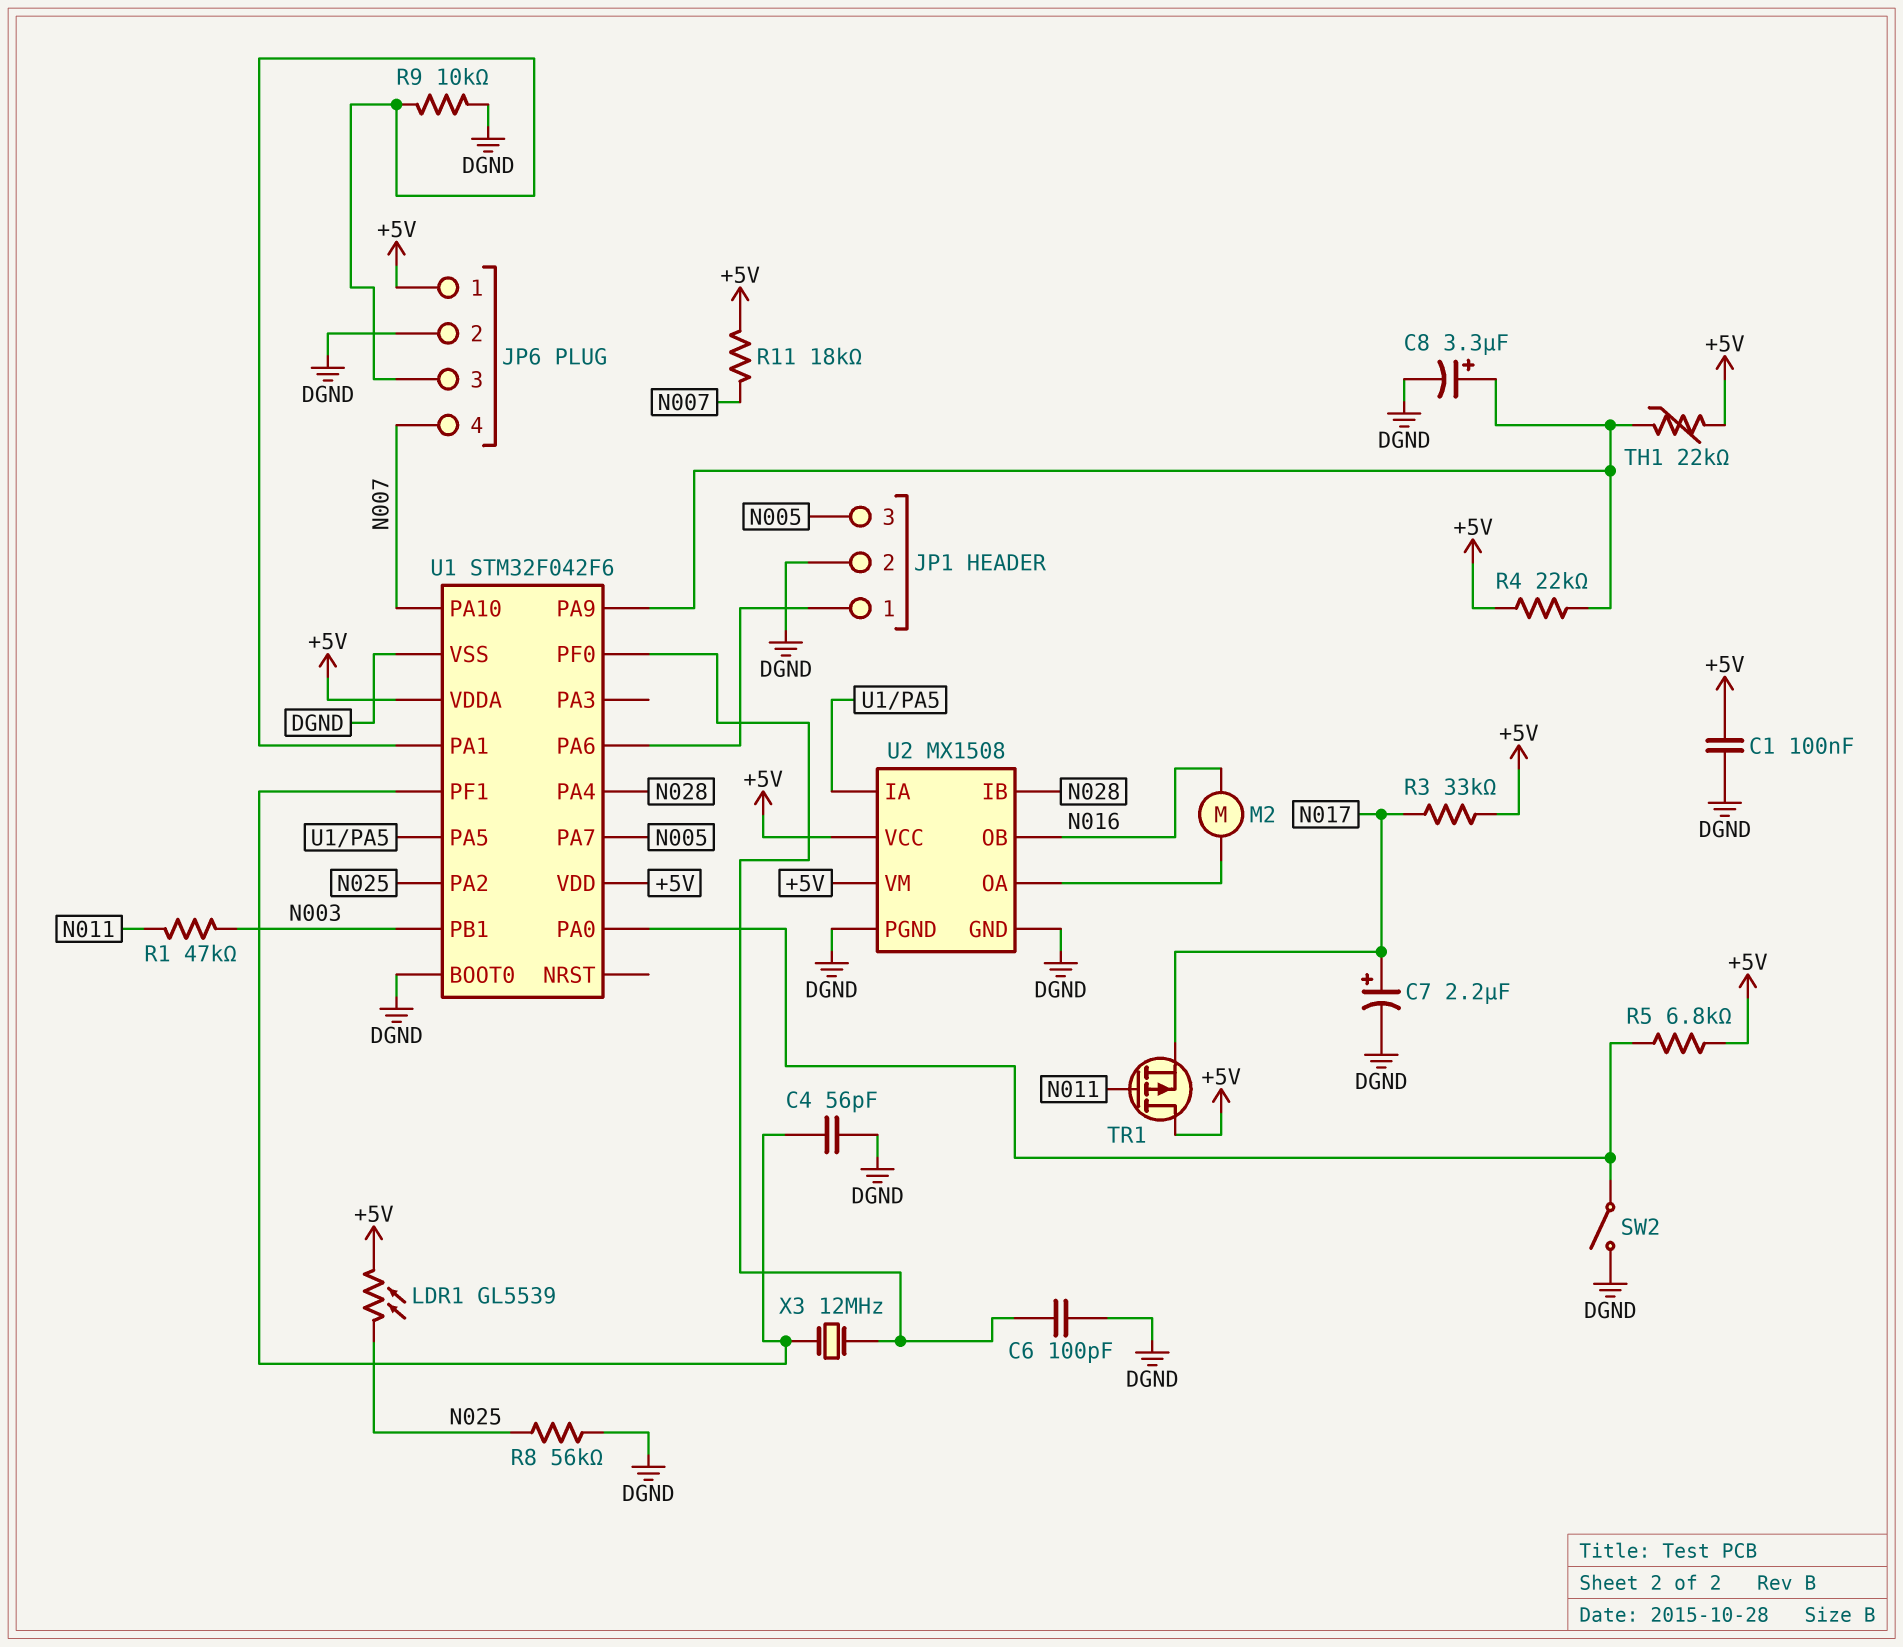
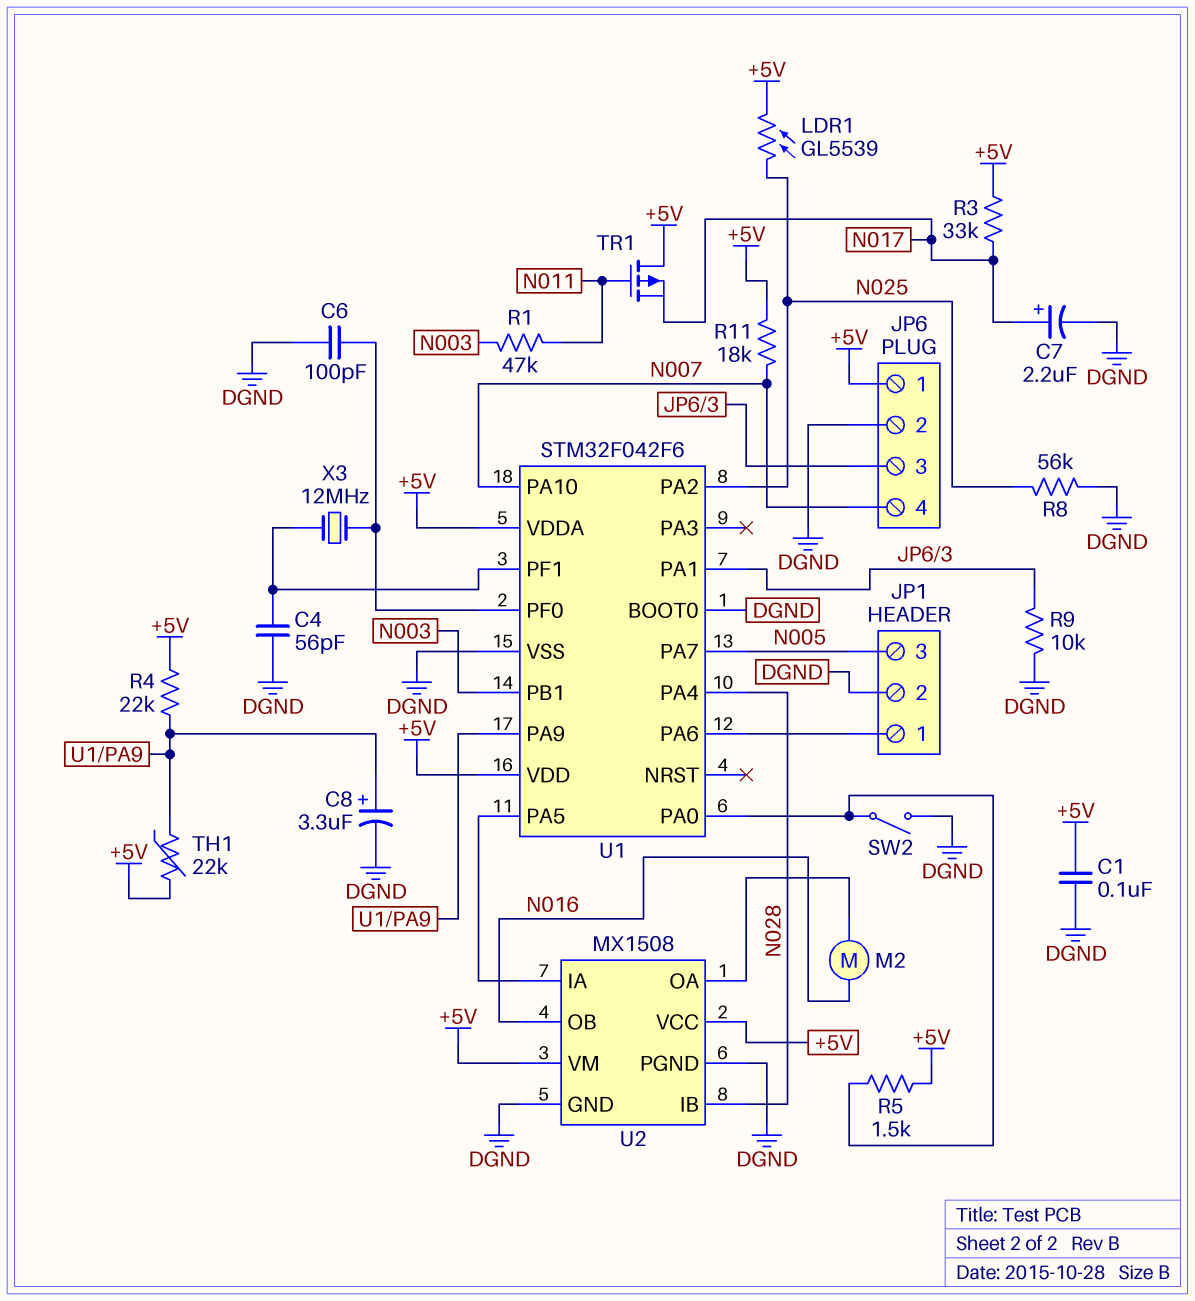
R5: 6.8k (+5V, U1/PA0) -> 1.5k (+5V, U1/PA0)

